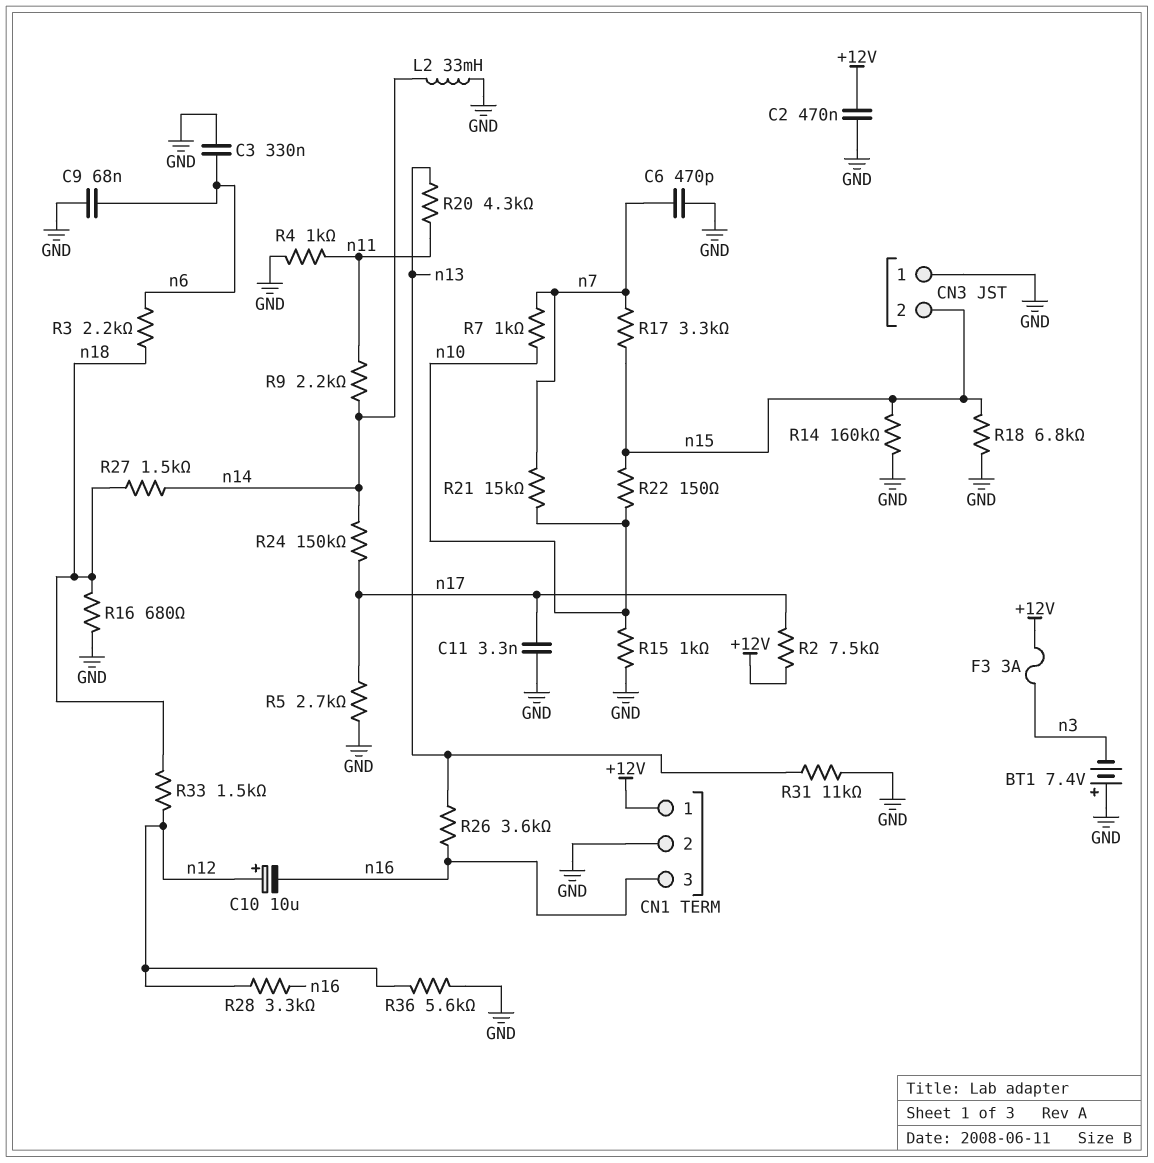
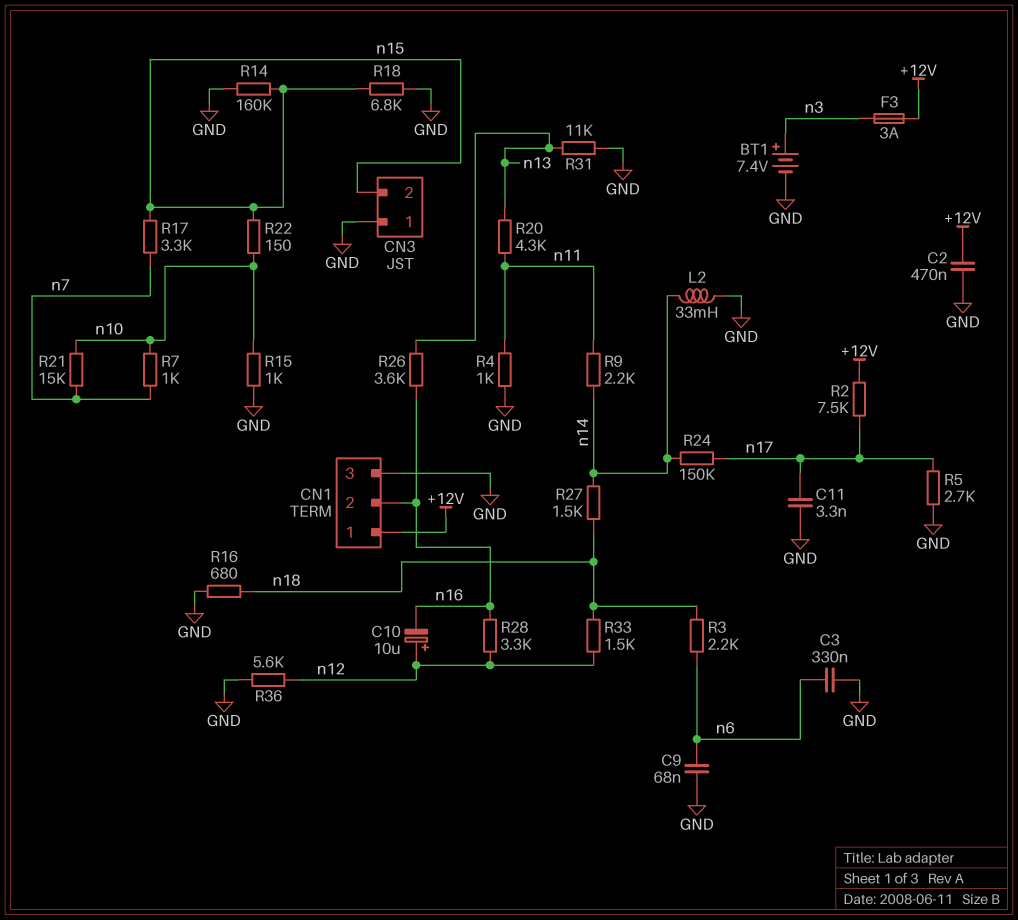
BT1: 7.4V (plus GND, minus n3) -> 7.4V (plus n3, minus GND)
C6: 470pF (GND, n7) -> none
CN1 pin 2: GND -> n16
CN1 pin 3: n16 -> GND

